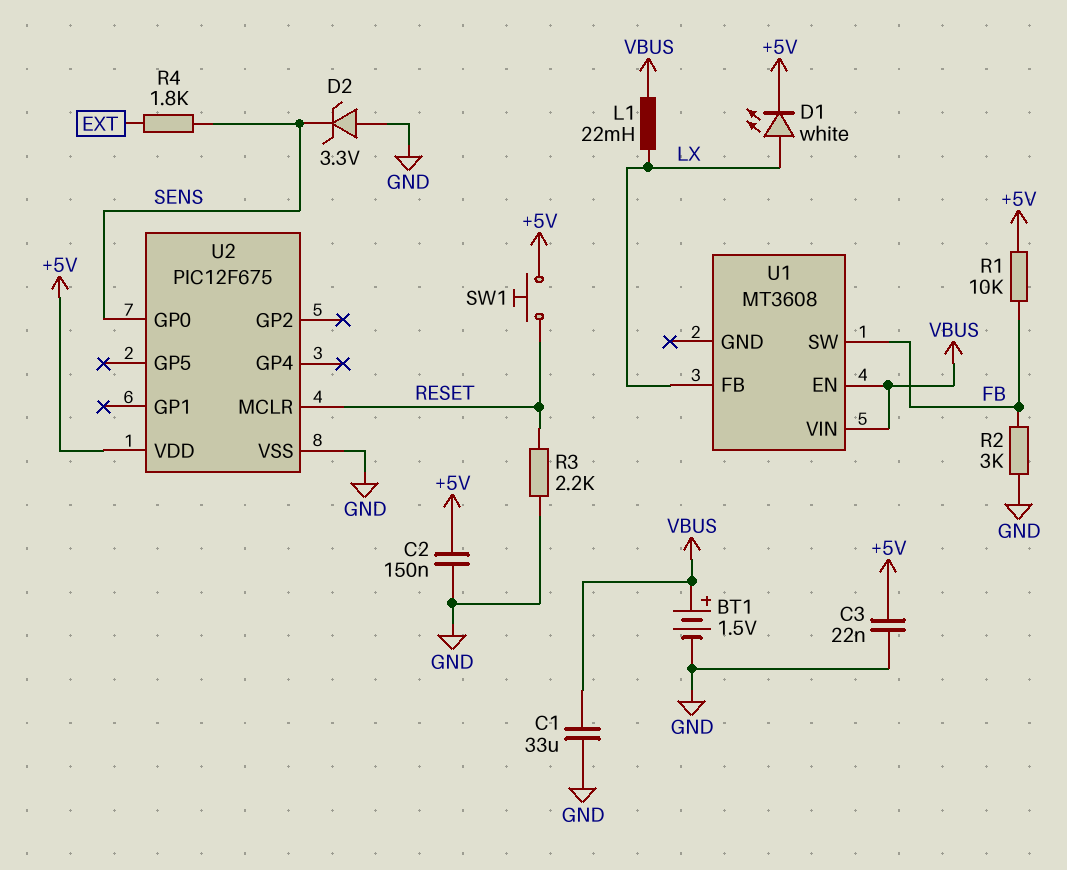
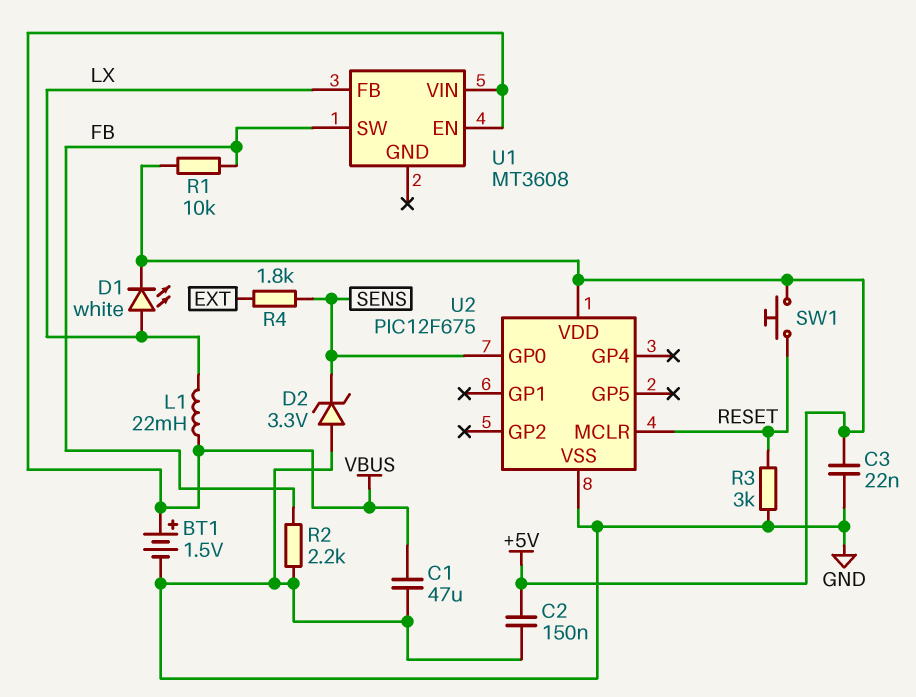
C1: 33uF (GND, VBUS) -> 47uF (GND, VBUS)
R2: 3k (FB, GND) -> 2.2k (FB, GND)
R3: 2.2k (GND, RESET) -> 3k (GND, RESET)

